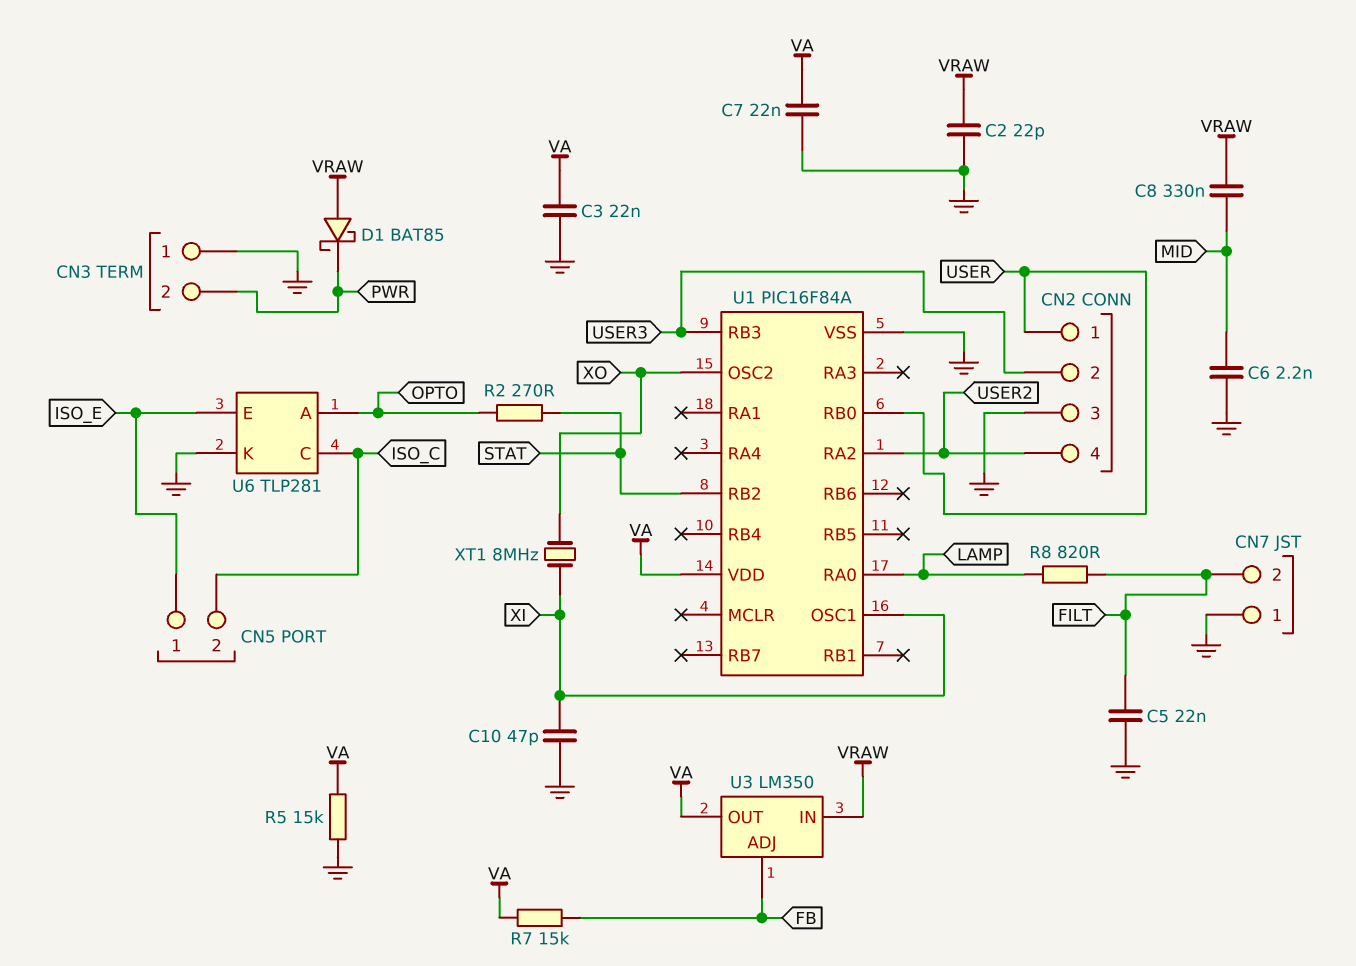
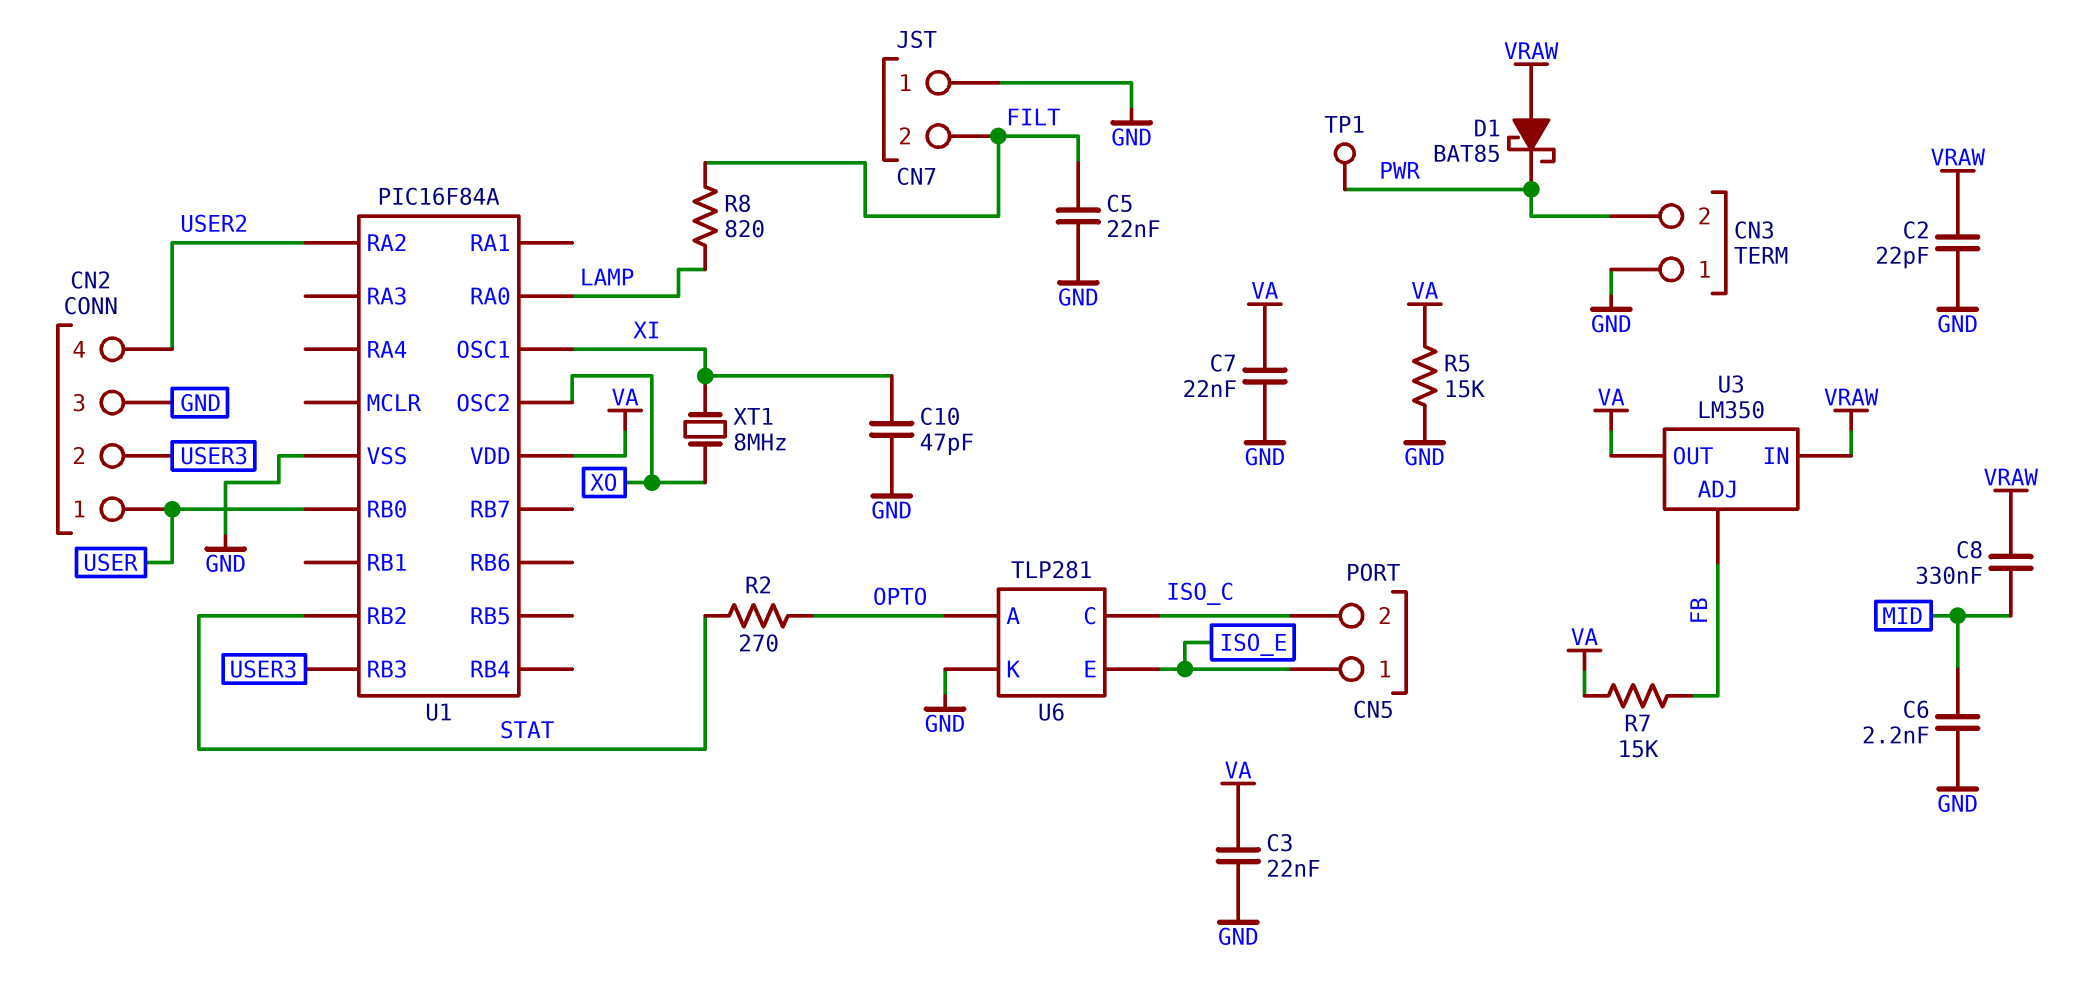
TP1: none -> test point (PWR)

